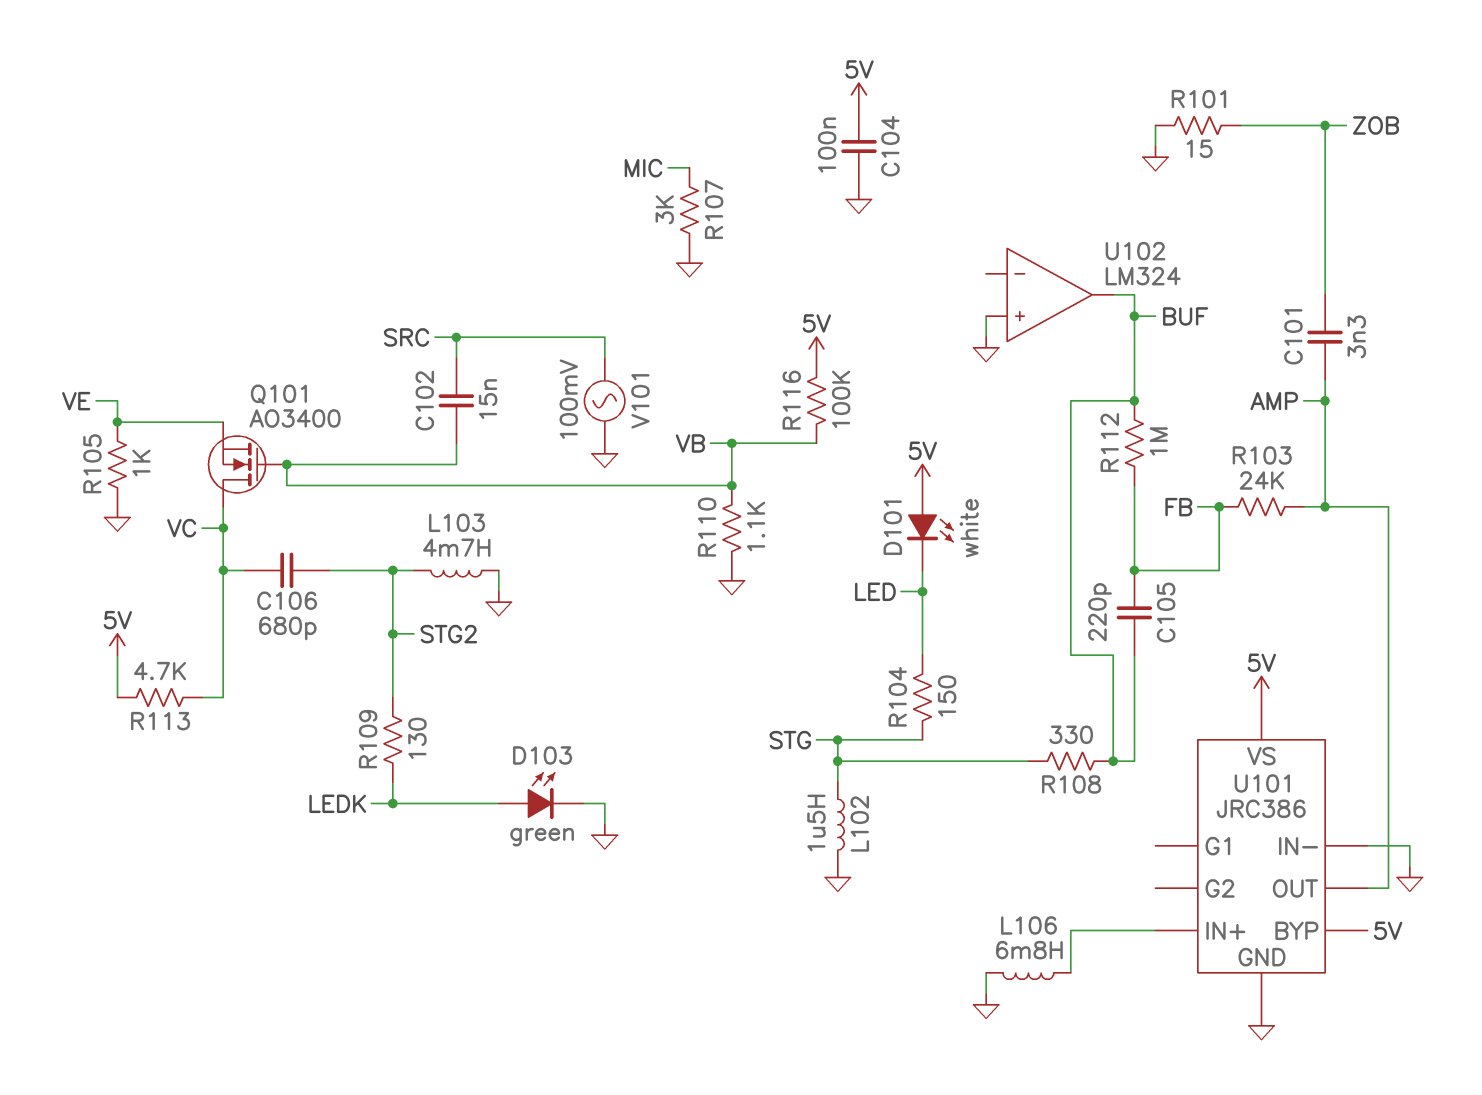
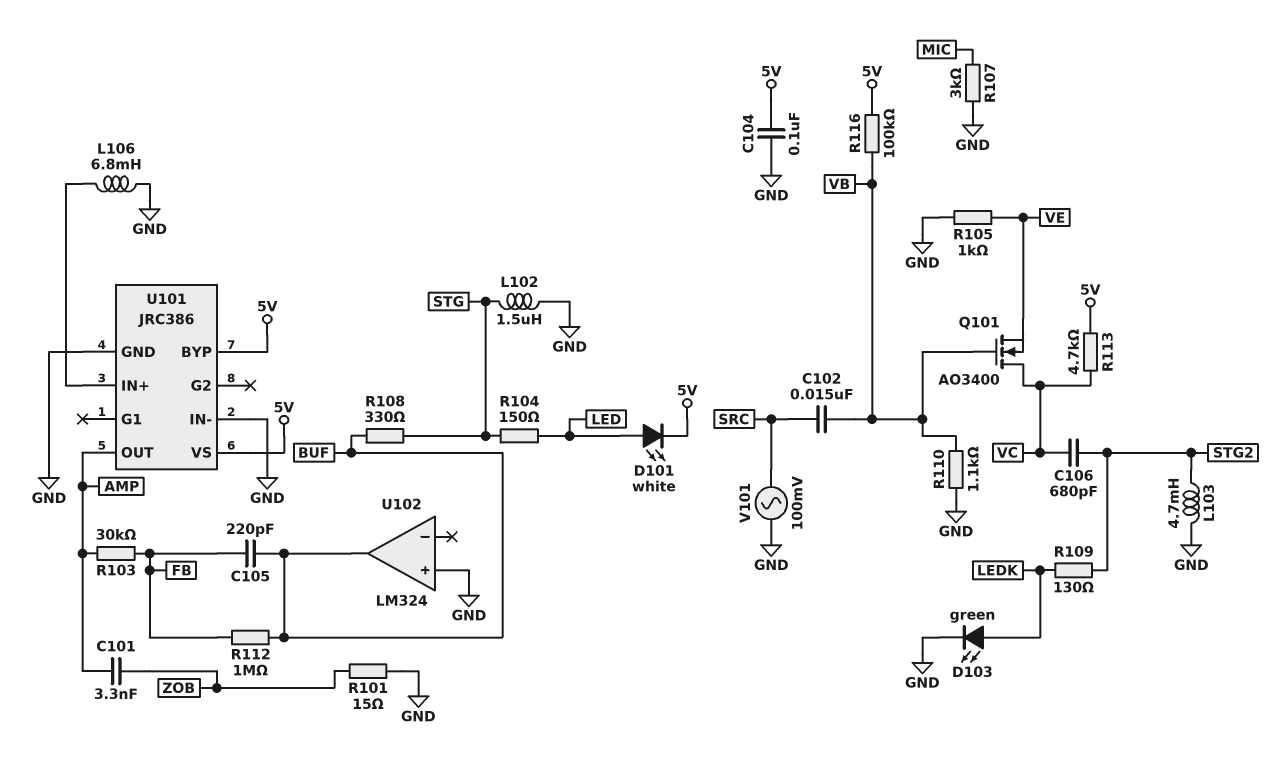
D101: LED white (A 5V, K LED) -> LED white (A LED, K 5V)
R103: 24k (AMP, FB) -> 30k (AMP, FB)

